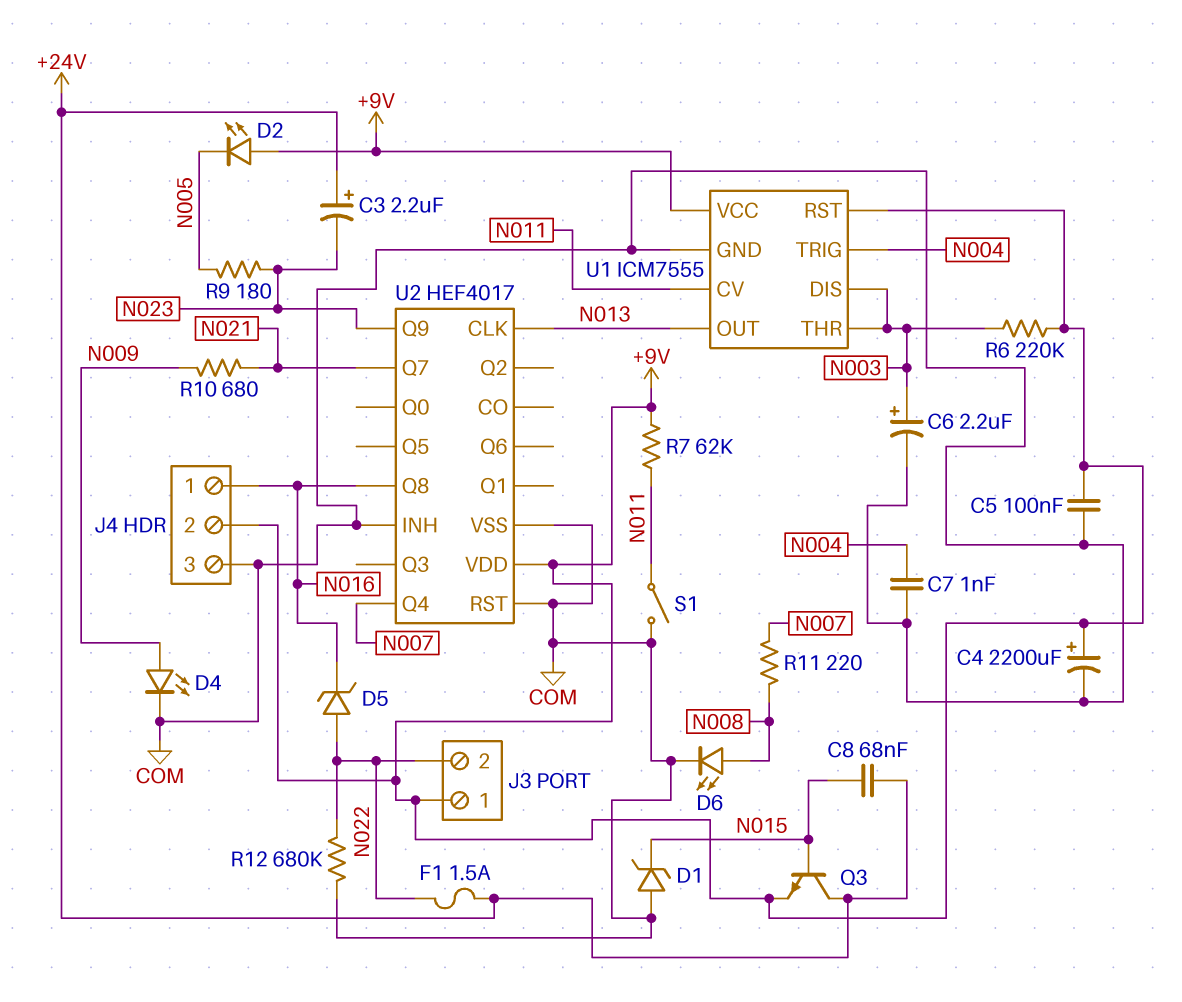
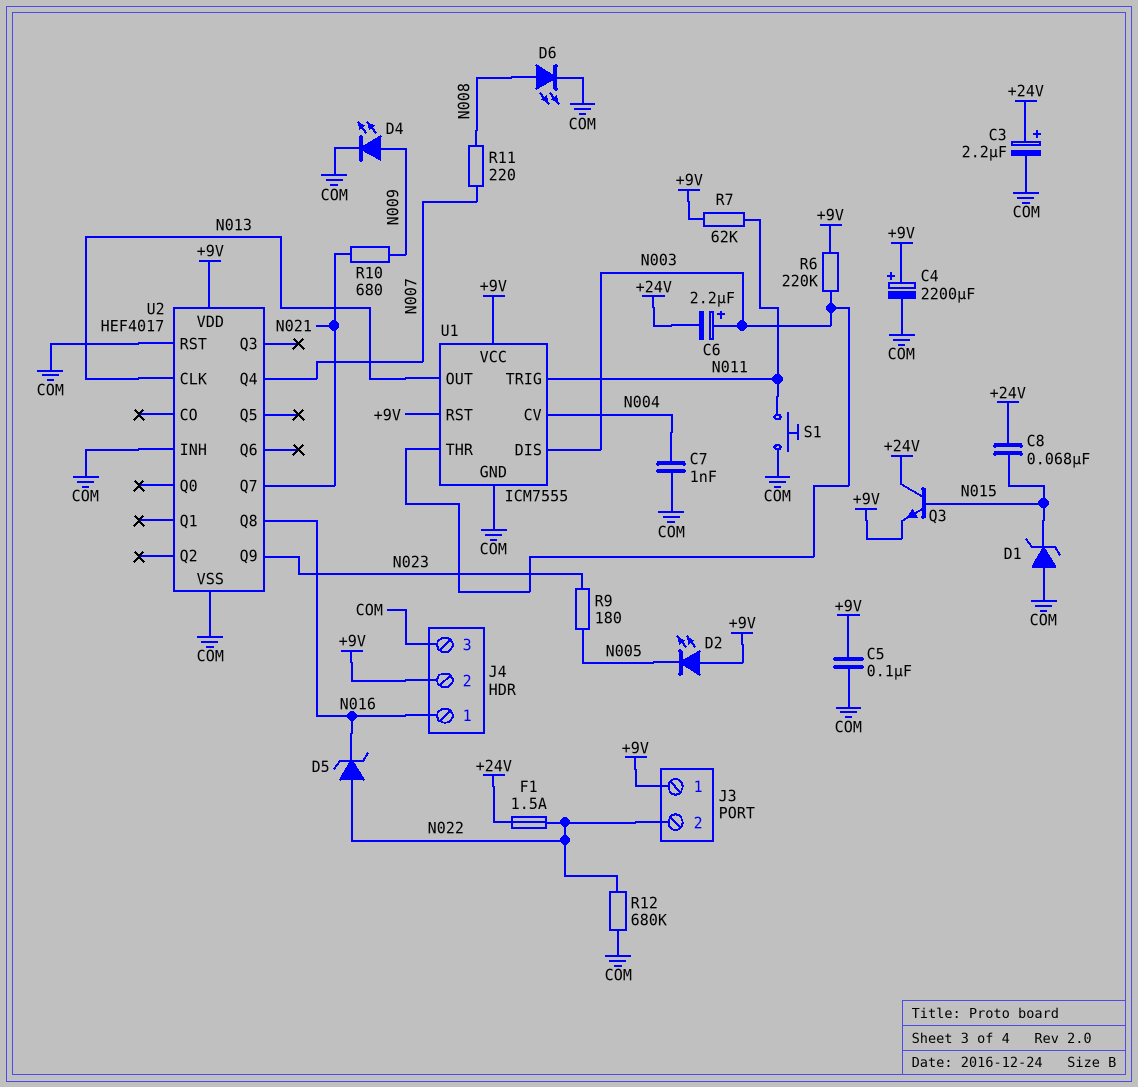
C3: 2.2uF (plus +24V, minus N023) -> 2.2uF (plus +24V, minus COM)
C6: 2.2uF (plus N003, minus COM) -> 2.2uF (plus N003, minus +24V)
S1: switch (COM, N011) -> button (COM, N011)
U1 pin CV: N011 -> N004
U1 pin TRIG: N004 -> N011

